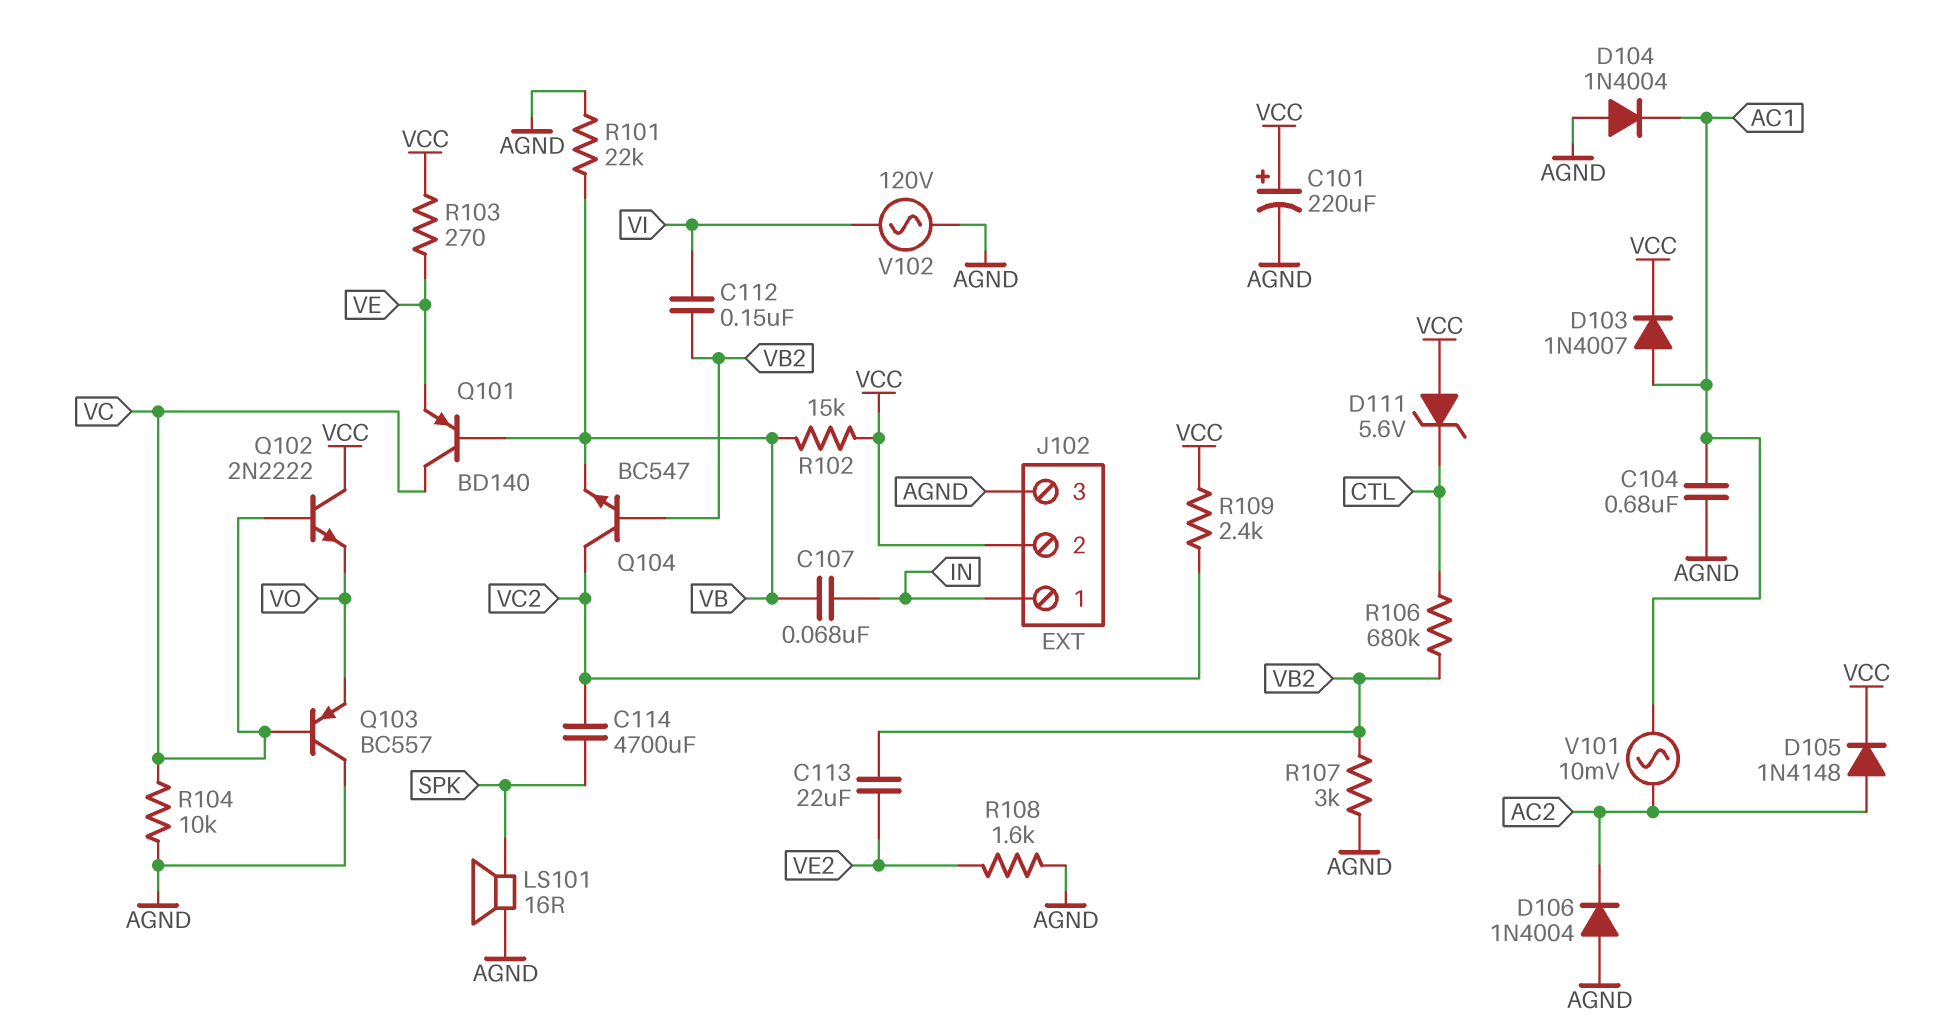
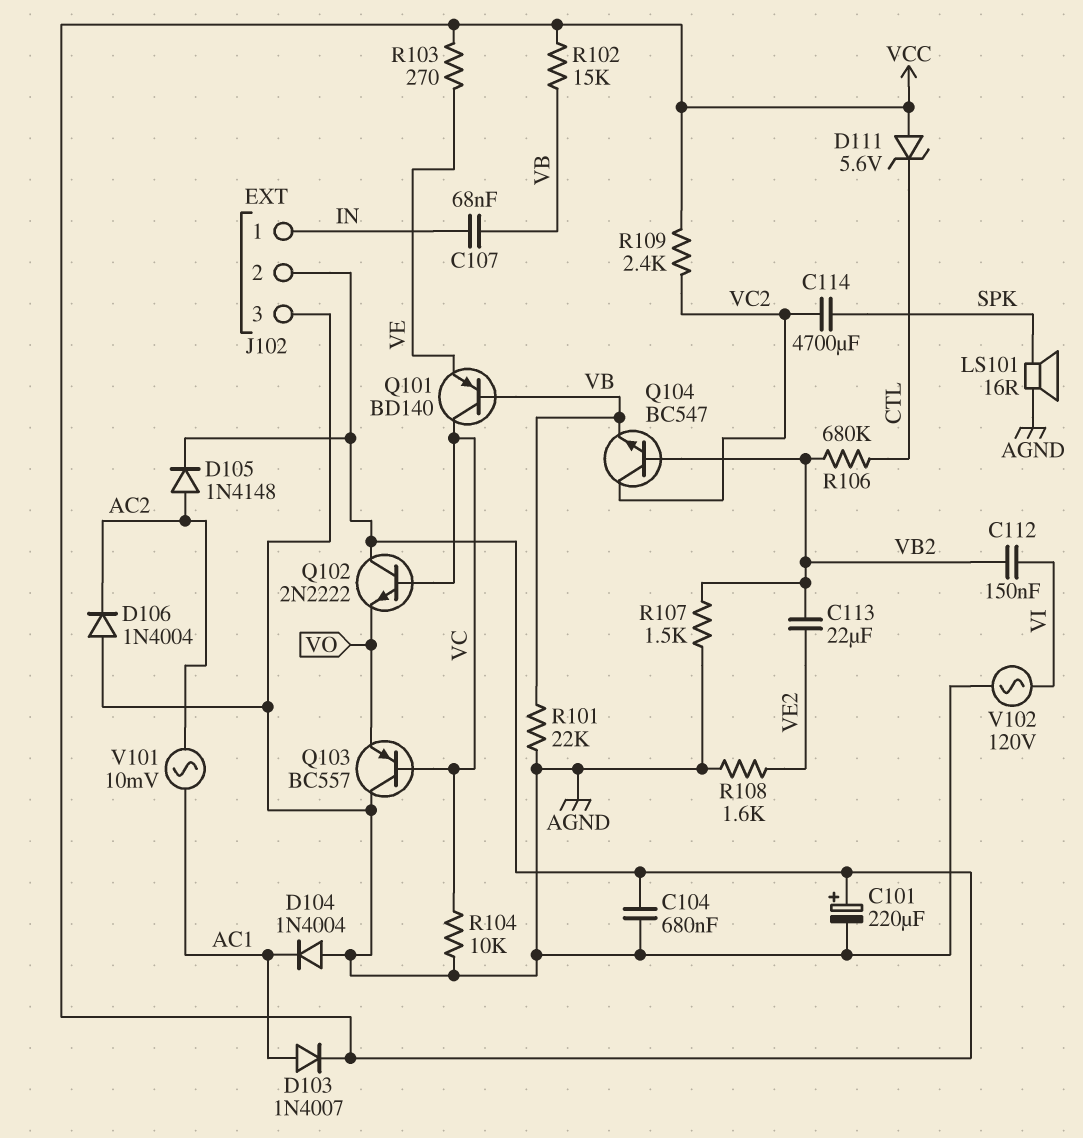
C104: 680nF (AC1, AGND) -> 680nF (AGND, VCC)
R107: 3k (AGND, VB2) -> 1.5k (AGND, VB2)

